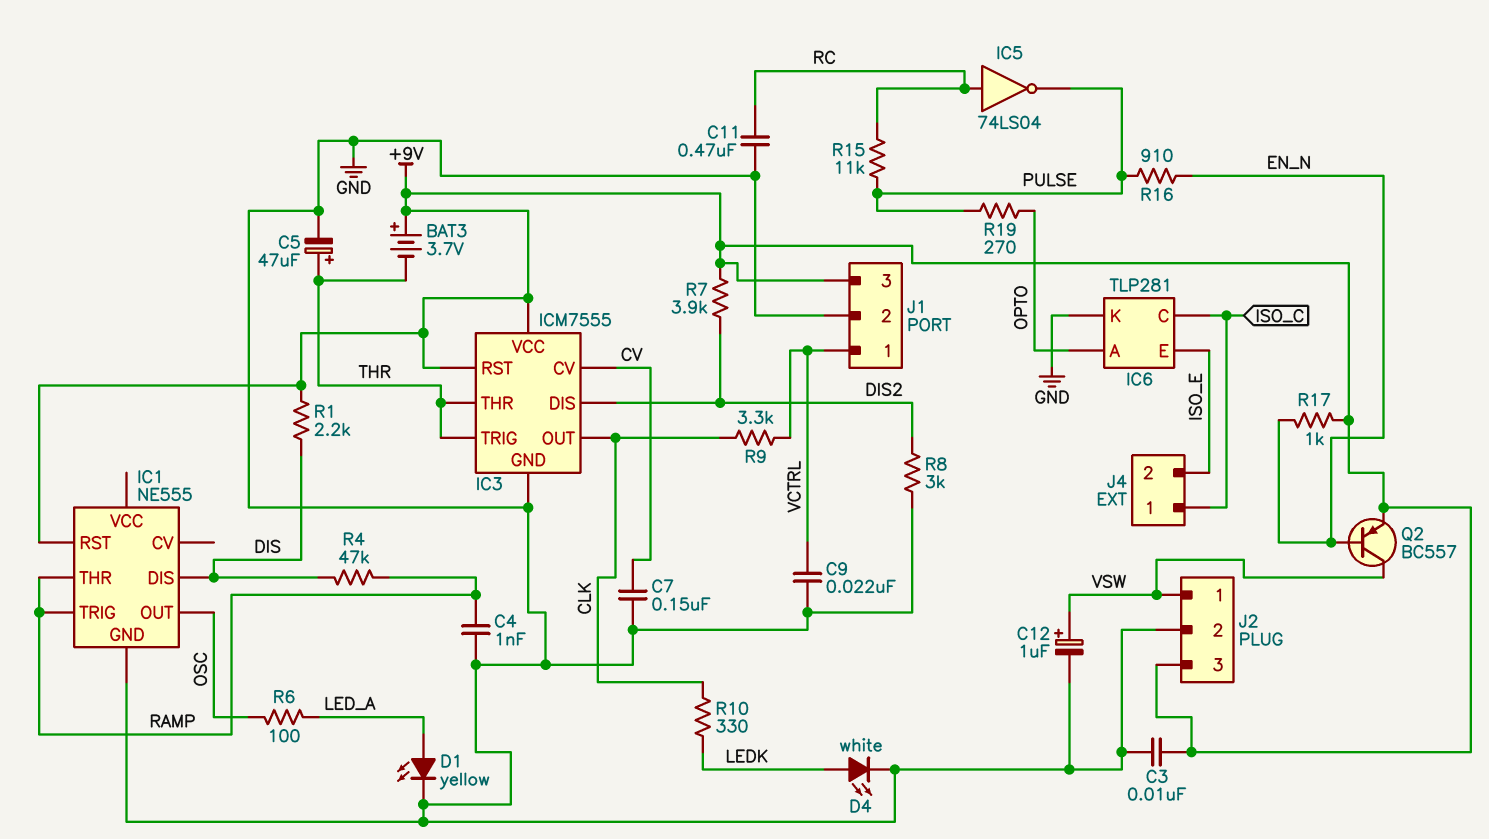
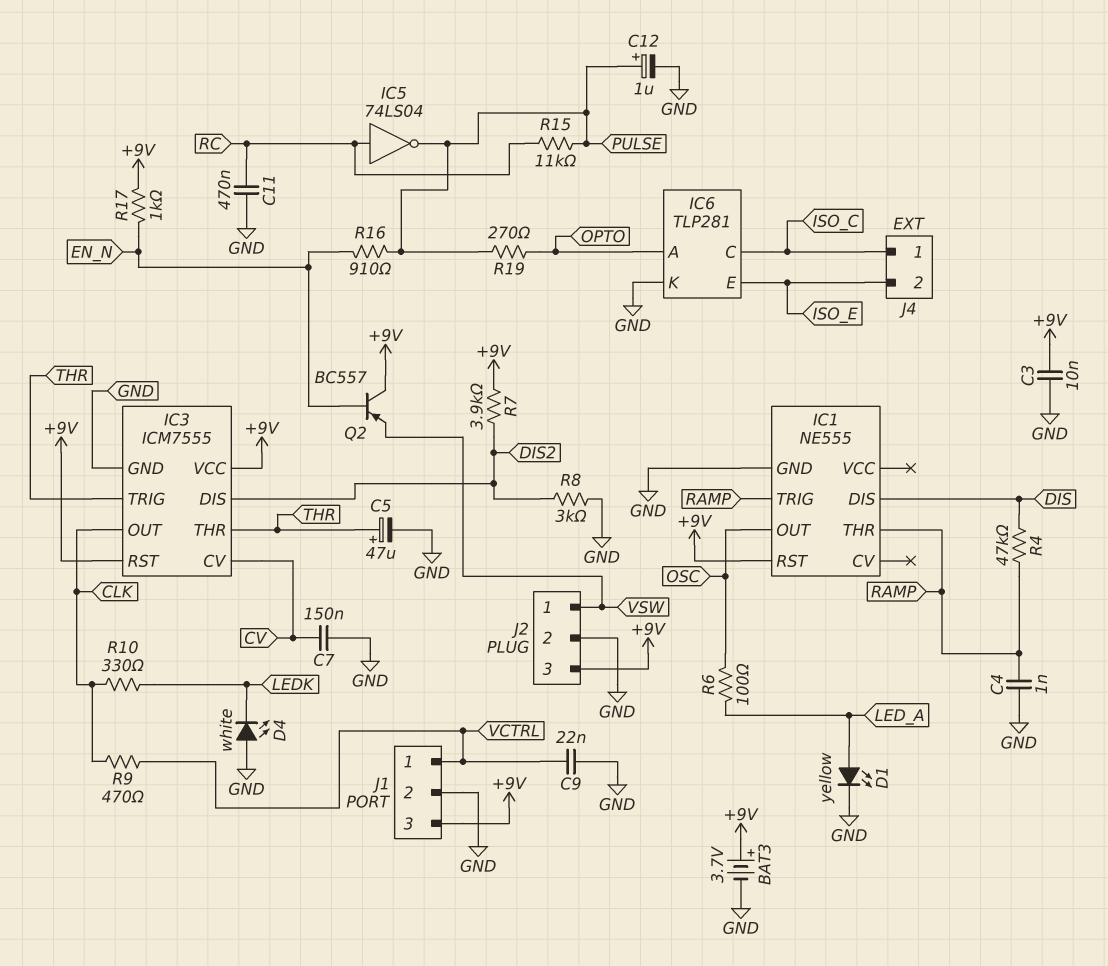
BAT3: 3.7V (plus +9V, minus THR) -> 3.7V (plus +9V, minus GND)
C12: 1uF (plus VSW, minus GND) -> 1uF (plus PULSE, minus GND)
D4: LED white (A LEDK, K GND) -> LED white (A GND, K LEDK)
Q2: PNP BC557 (B EN_N, C VSW, E +9V) -> PNP BC557 (B EN_N, C +9V, E VSW)
R1: 2.2k (+9V, DIS) -> none
R9: 3.3k (CLK, VCTRL) -> 470 (CLK, VCTRL)

